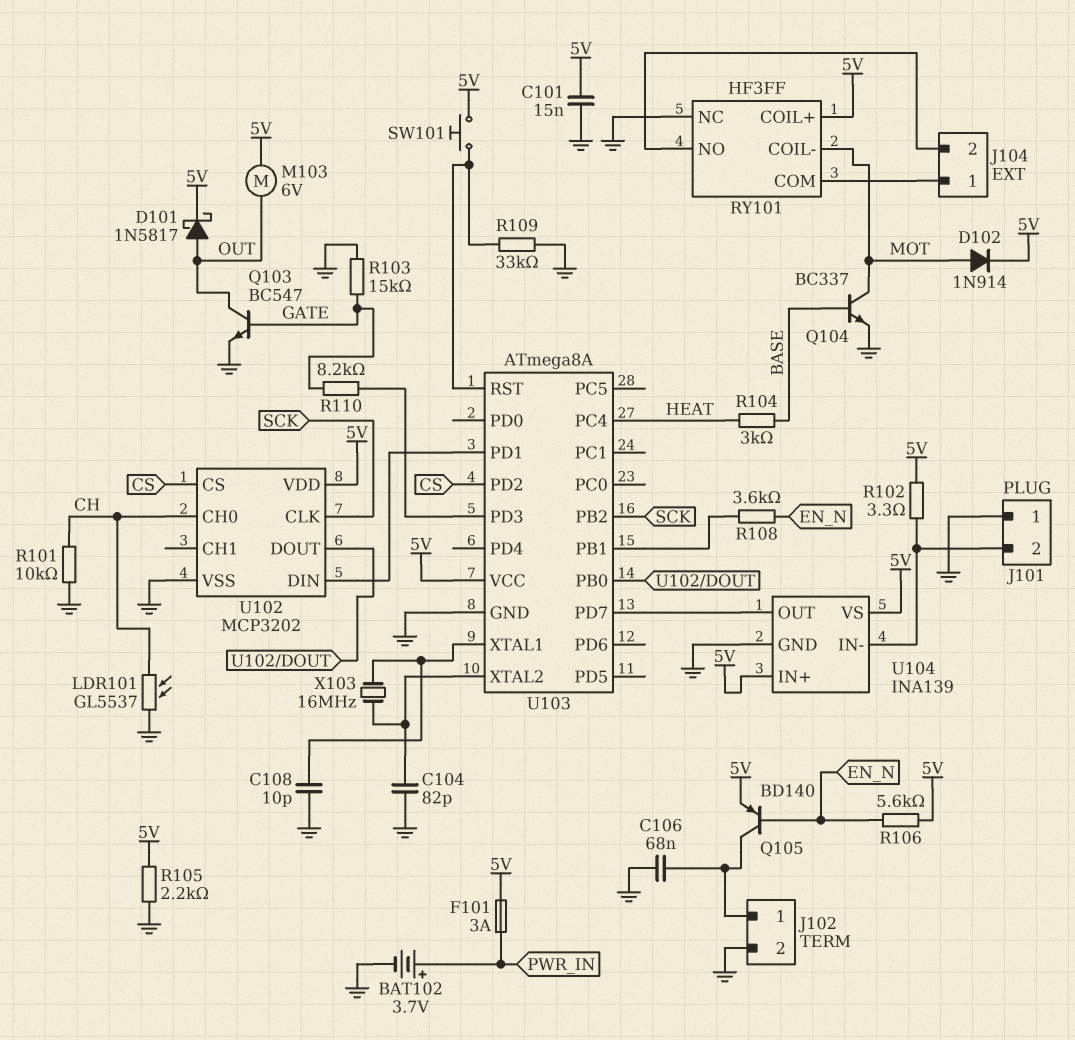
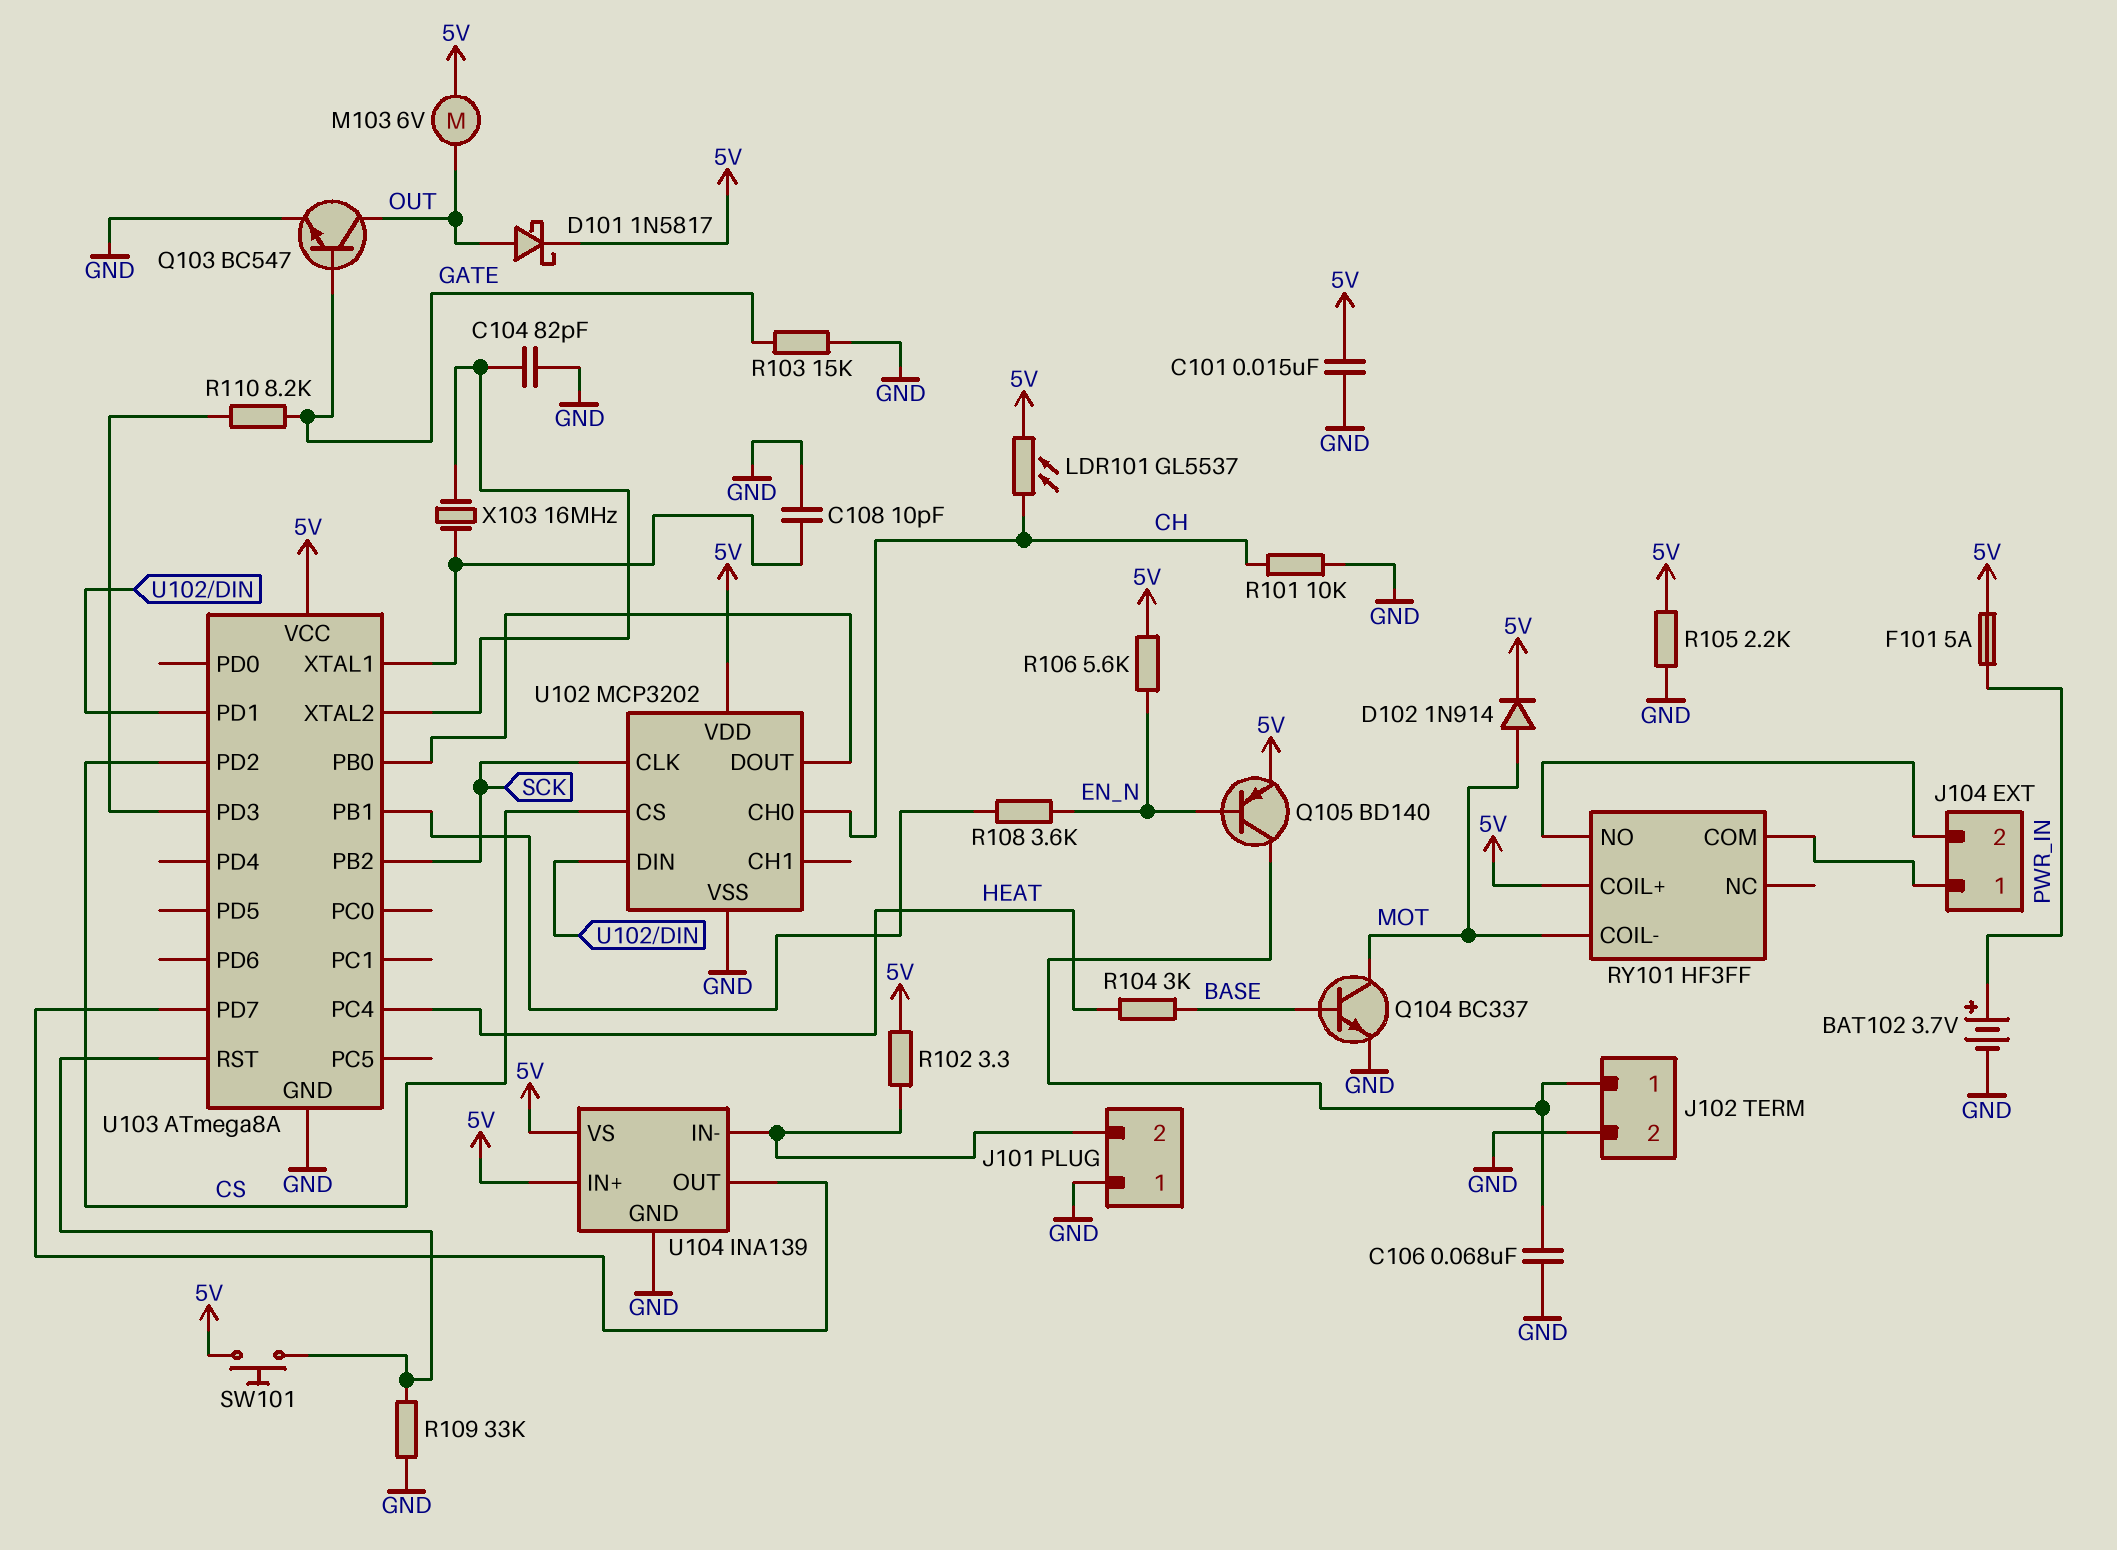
F101: 3A (5V, PWR_IN) -> 5A (5V, PWR_IN)
LDR101: GL5537 (CH, GND) -> GL5537 (5V, CH)
RY101 pin NC: GND -> none

